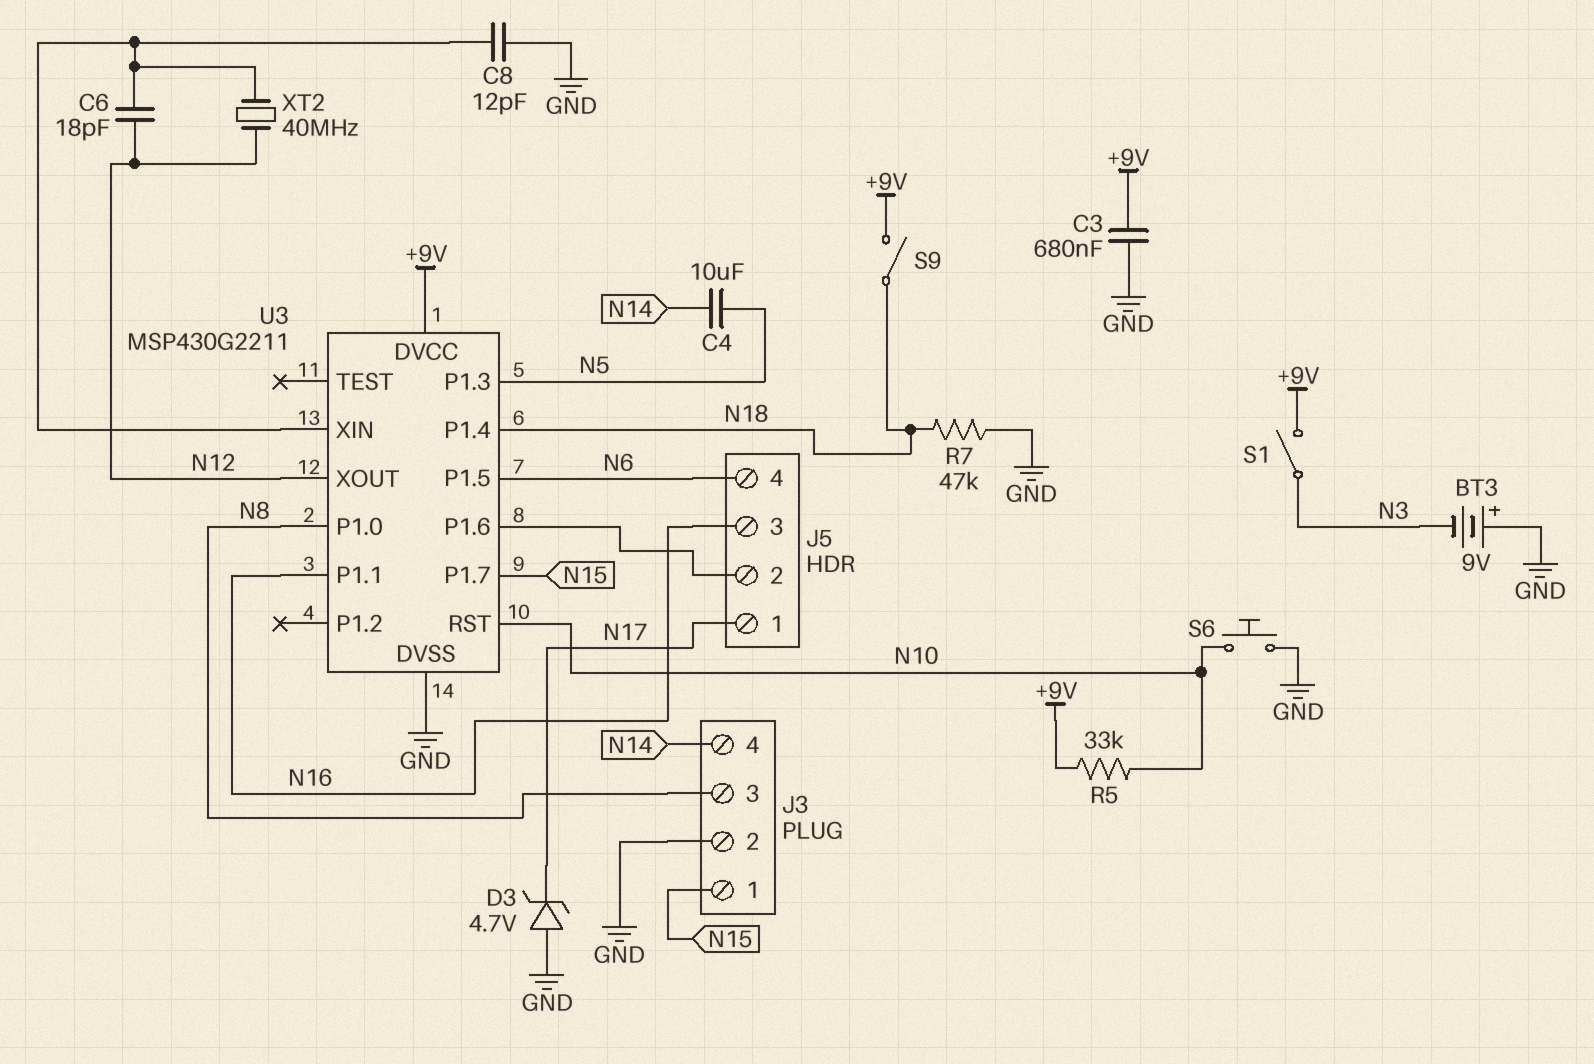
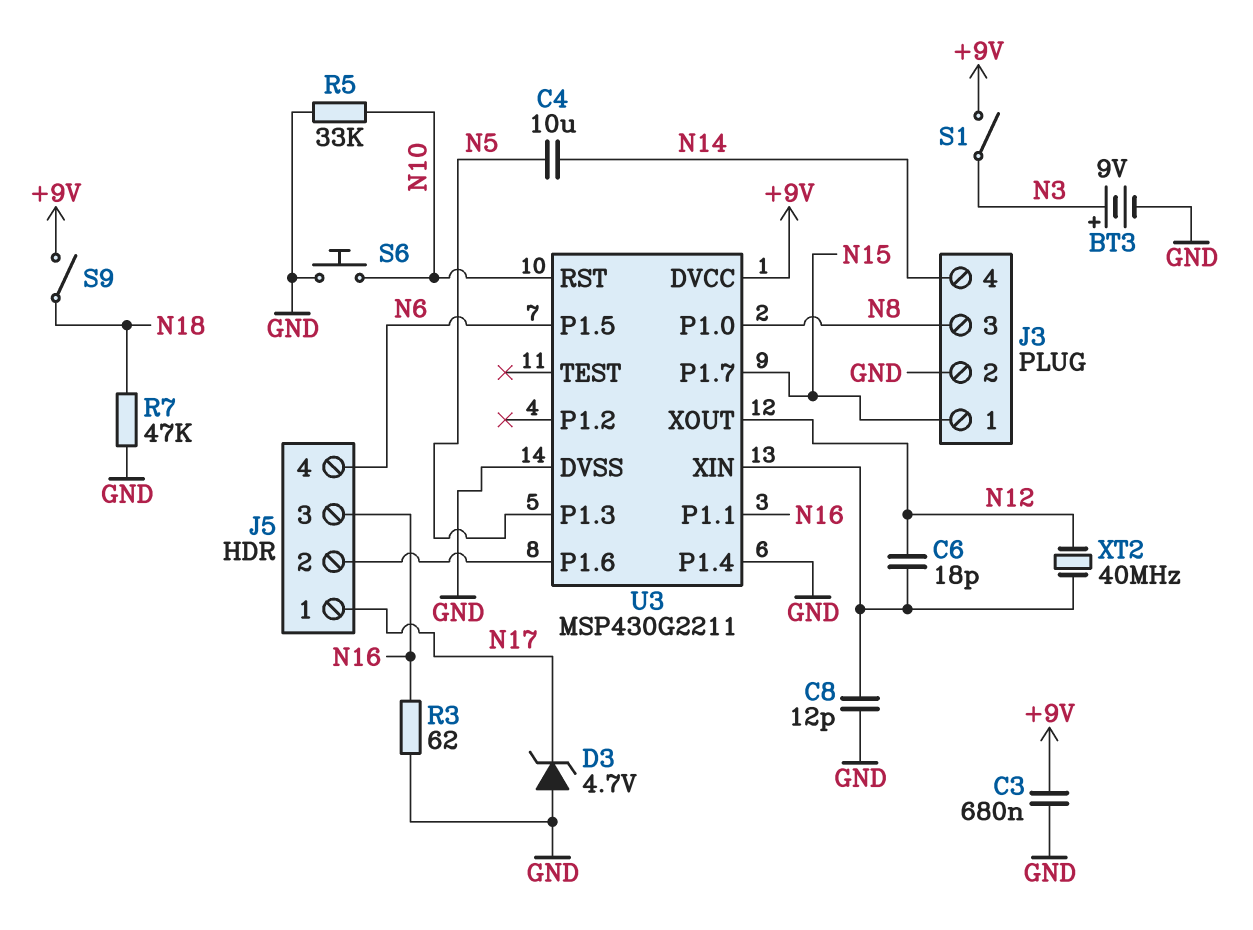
BT3: 9V (plus GND, minus N3) -> 9V (plus N3, minus GND)
R3: none -> 62 (GND, N16)
R5: 33k (+9V, N10) -> 33k (GND, N10)
U3 pin P1.4: N18 -> GND

